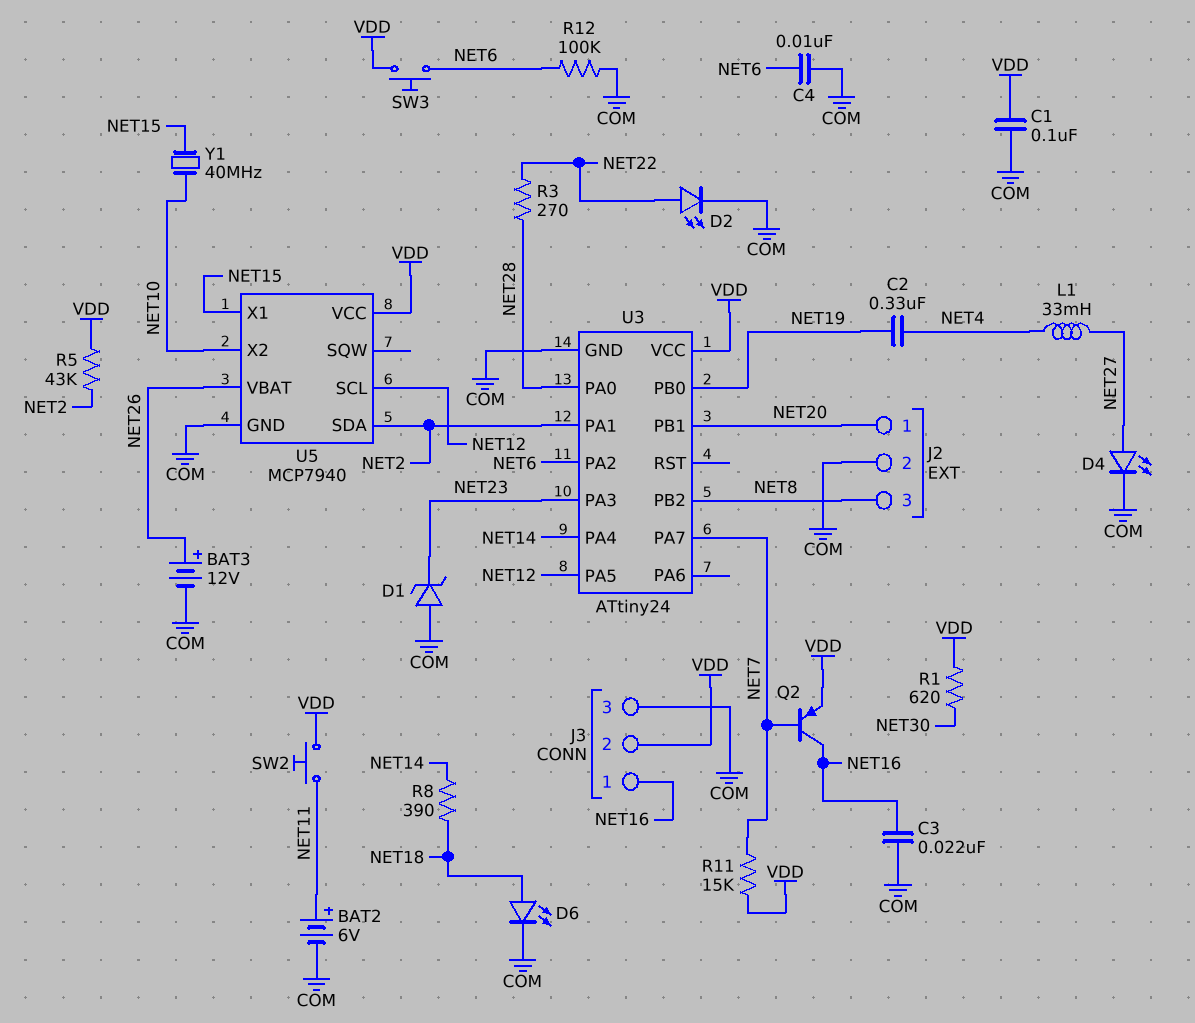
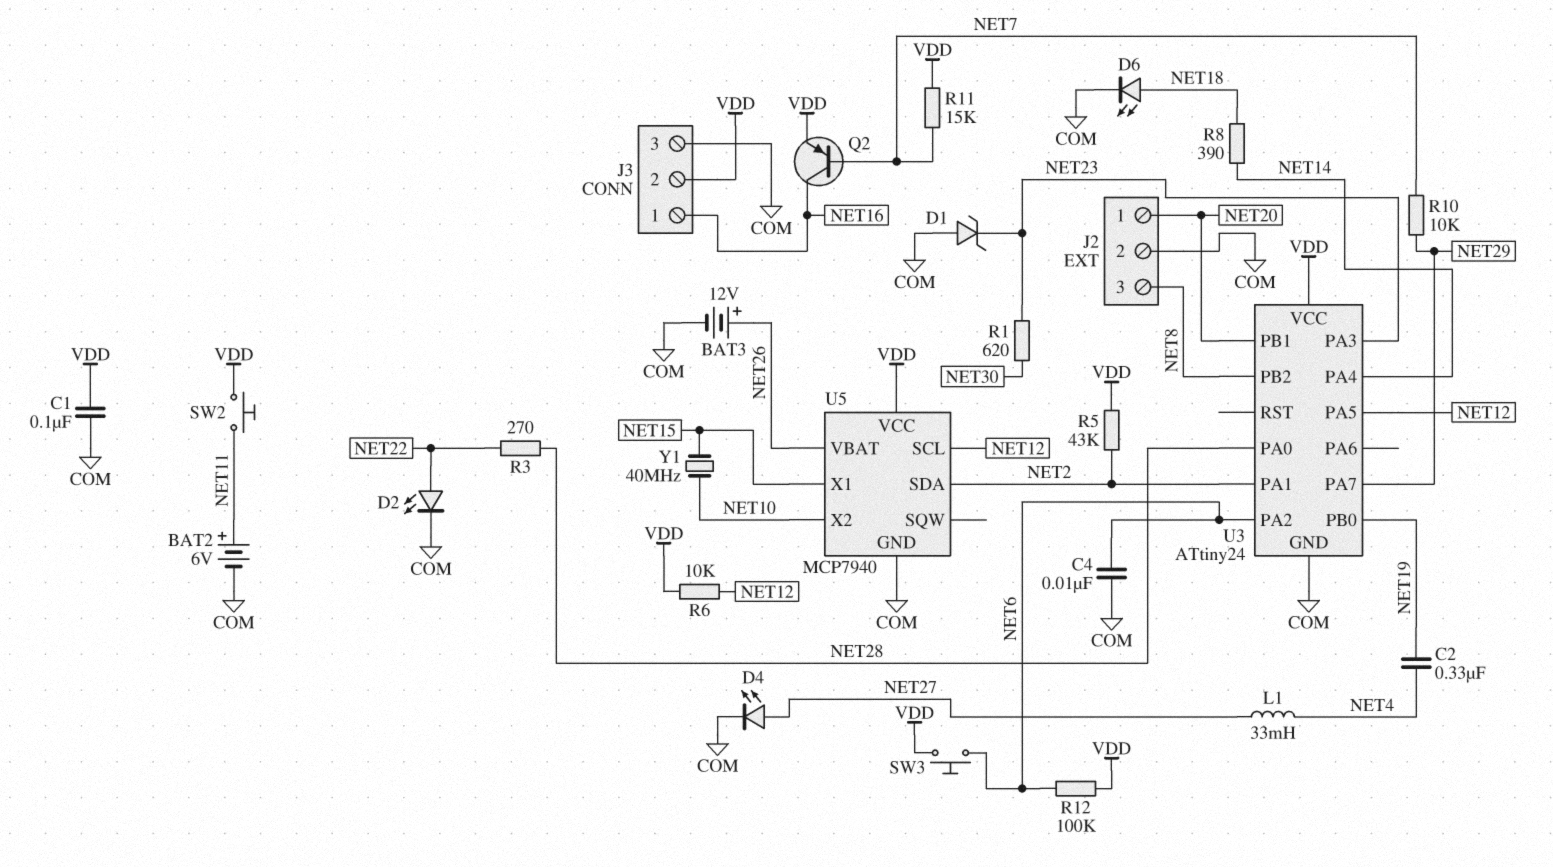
C3: 22nF (COM, NET16) -> none
R1: 620 (NET30, VDD) -> 620 (NET23, NET30)
R6: none -> 10k (NET12, VDD)
R10: none -> 10k (NET7, NET29)
R12: 100k (COM, NET6) -> 100k (NET6, VDD)
U3 pin PA7: NET7 -> NET29

